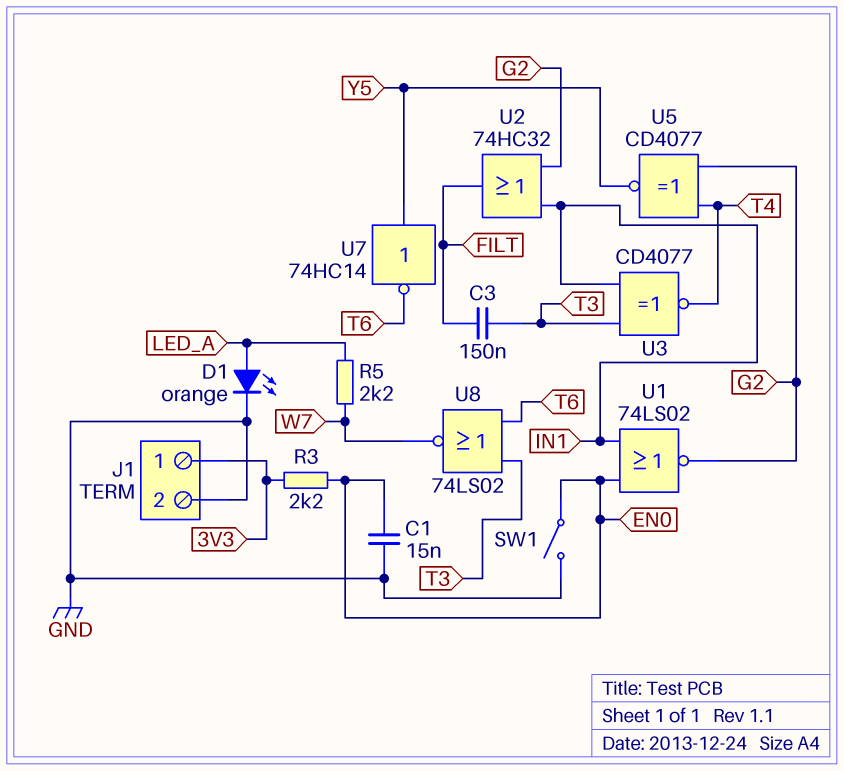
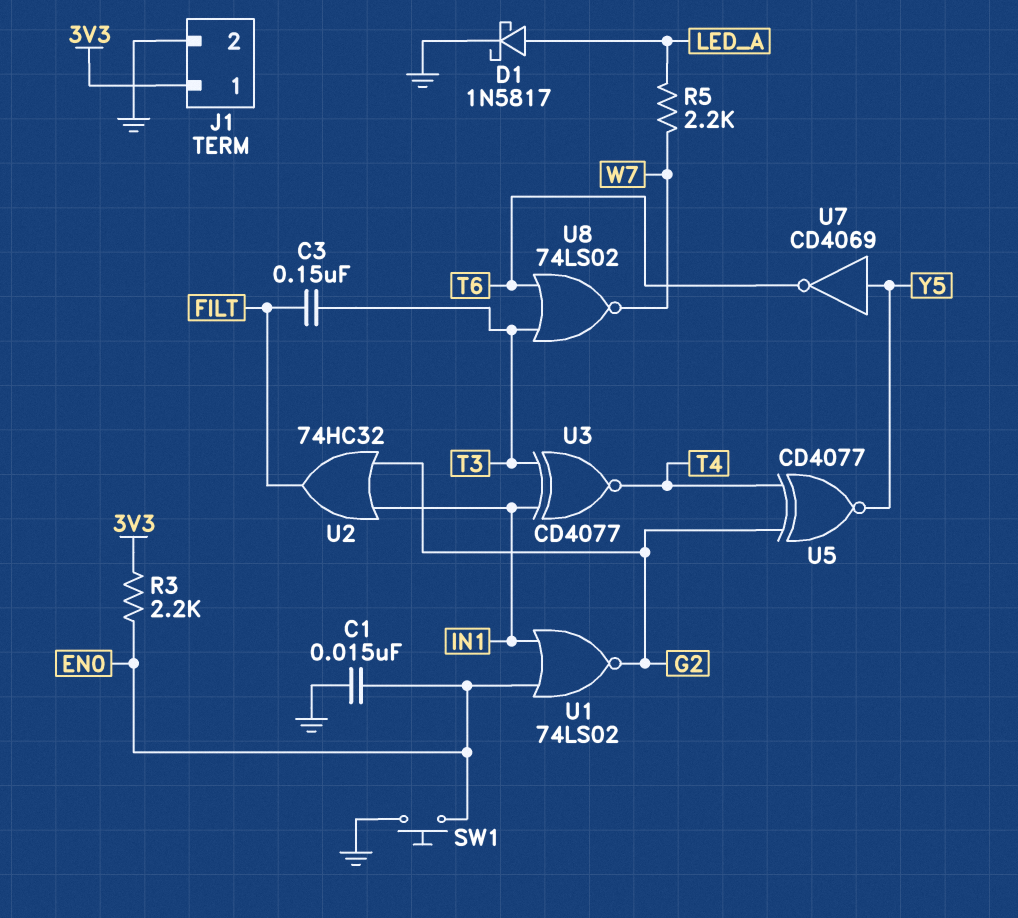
D1: LED orange (A LED_A, K GND) -> schottky 1N5817 (A LED_A, K GND)
SW1: switch (EN0, GND) -> button (EN0, GND)
U7: NOT 74HC14 (in Y5, out T6) -> NOT CD4069 (in Y5, out T6)

